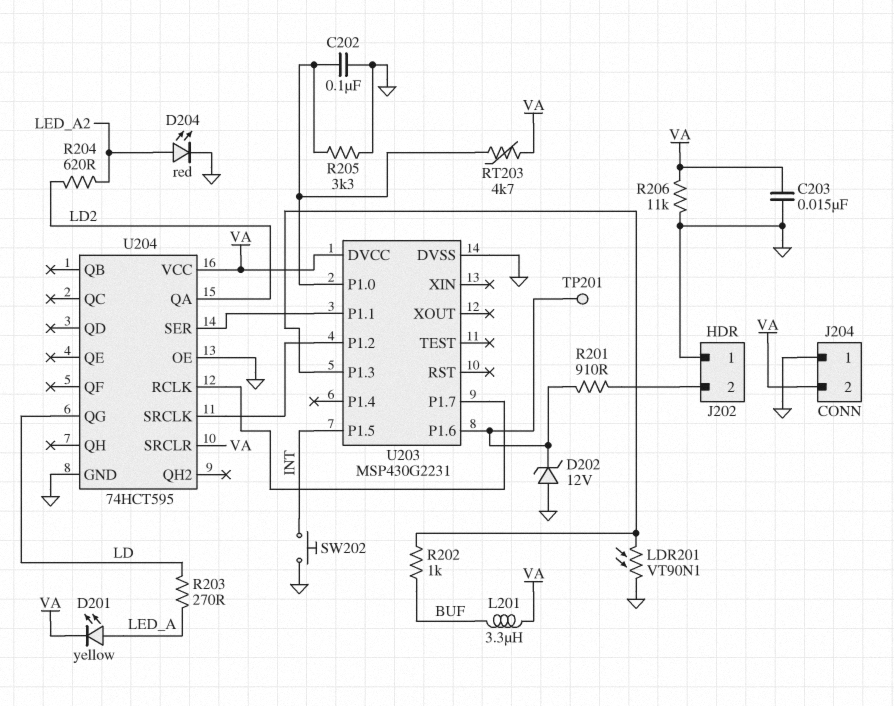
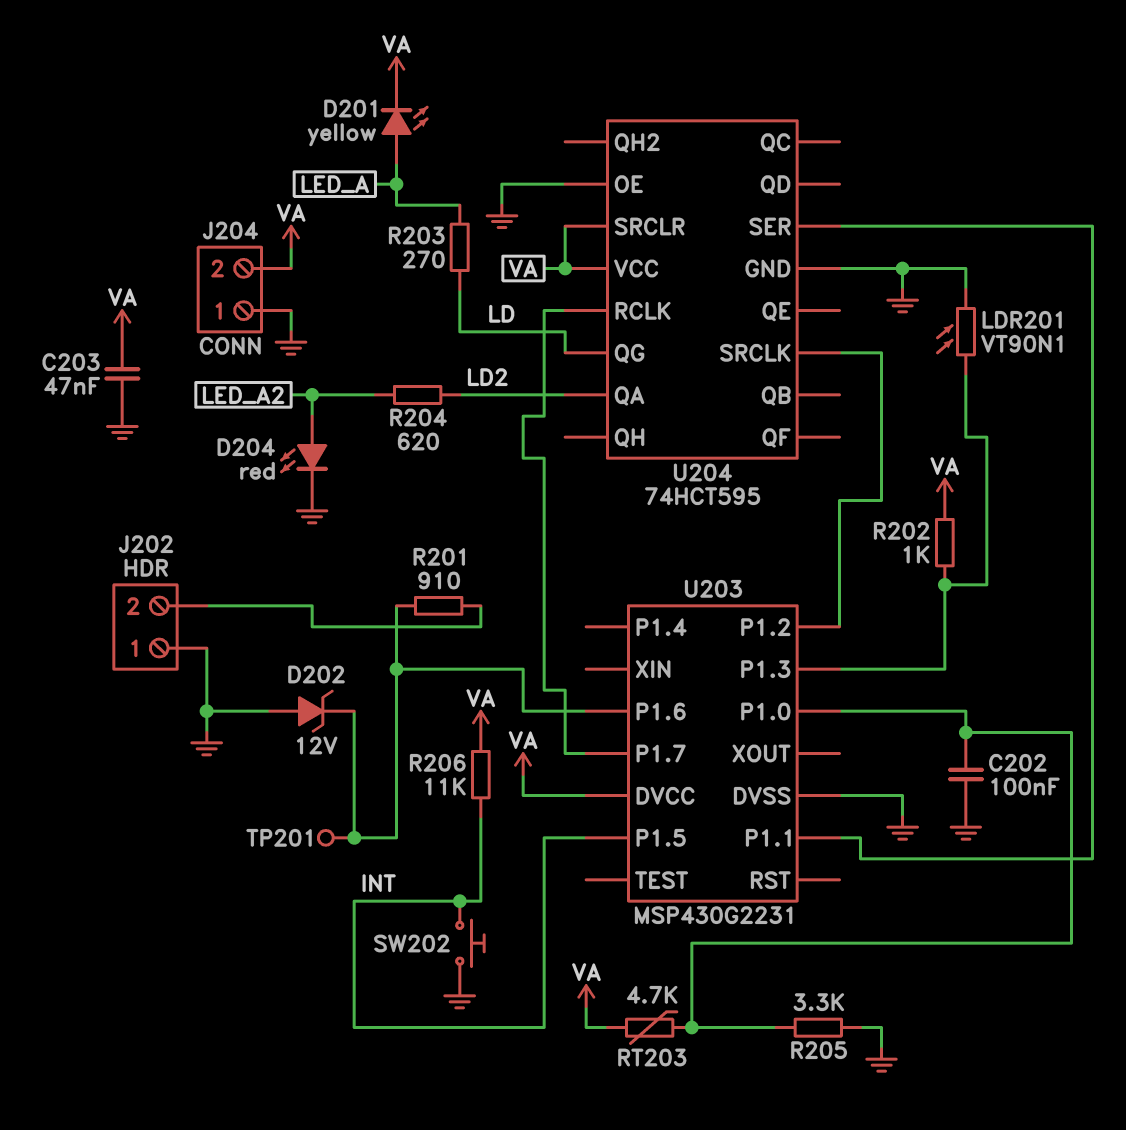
C203: 15nF (GND, VA) -> 47nF (GND, VA)
L201: 3.3uH (BUF, VA) -> none
R202: 1k (BUF, U203/P1.3) -> 1k (U203/P1.3, VA)
R206: 11k (GND, VA) -> 11k (INT, VA)

